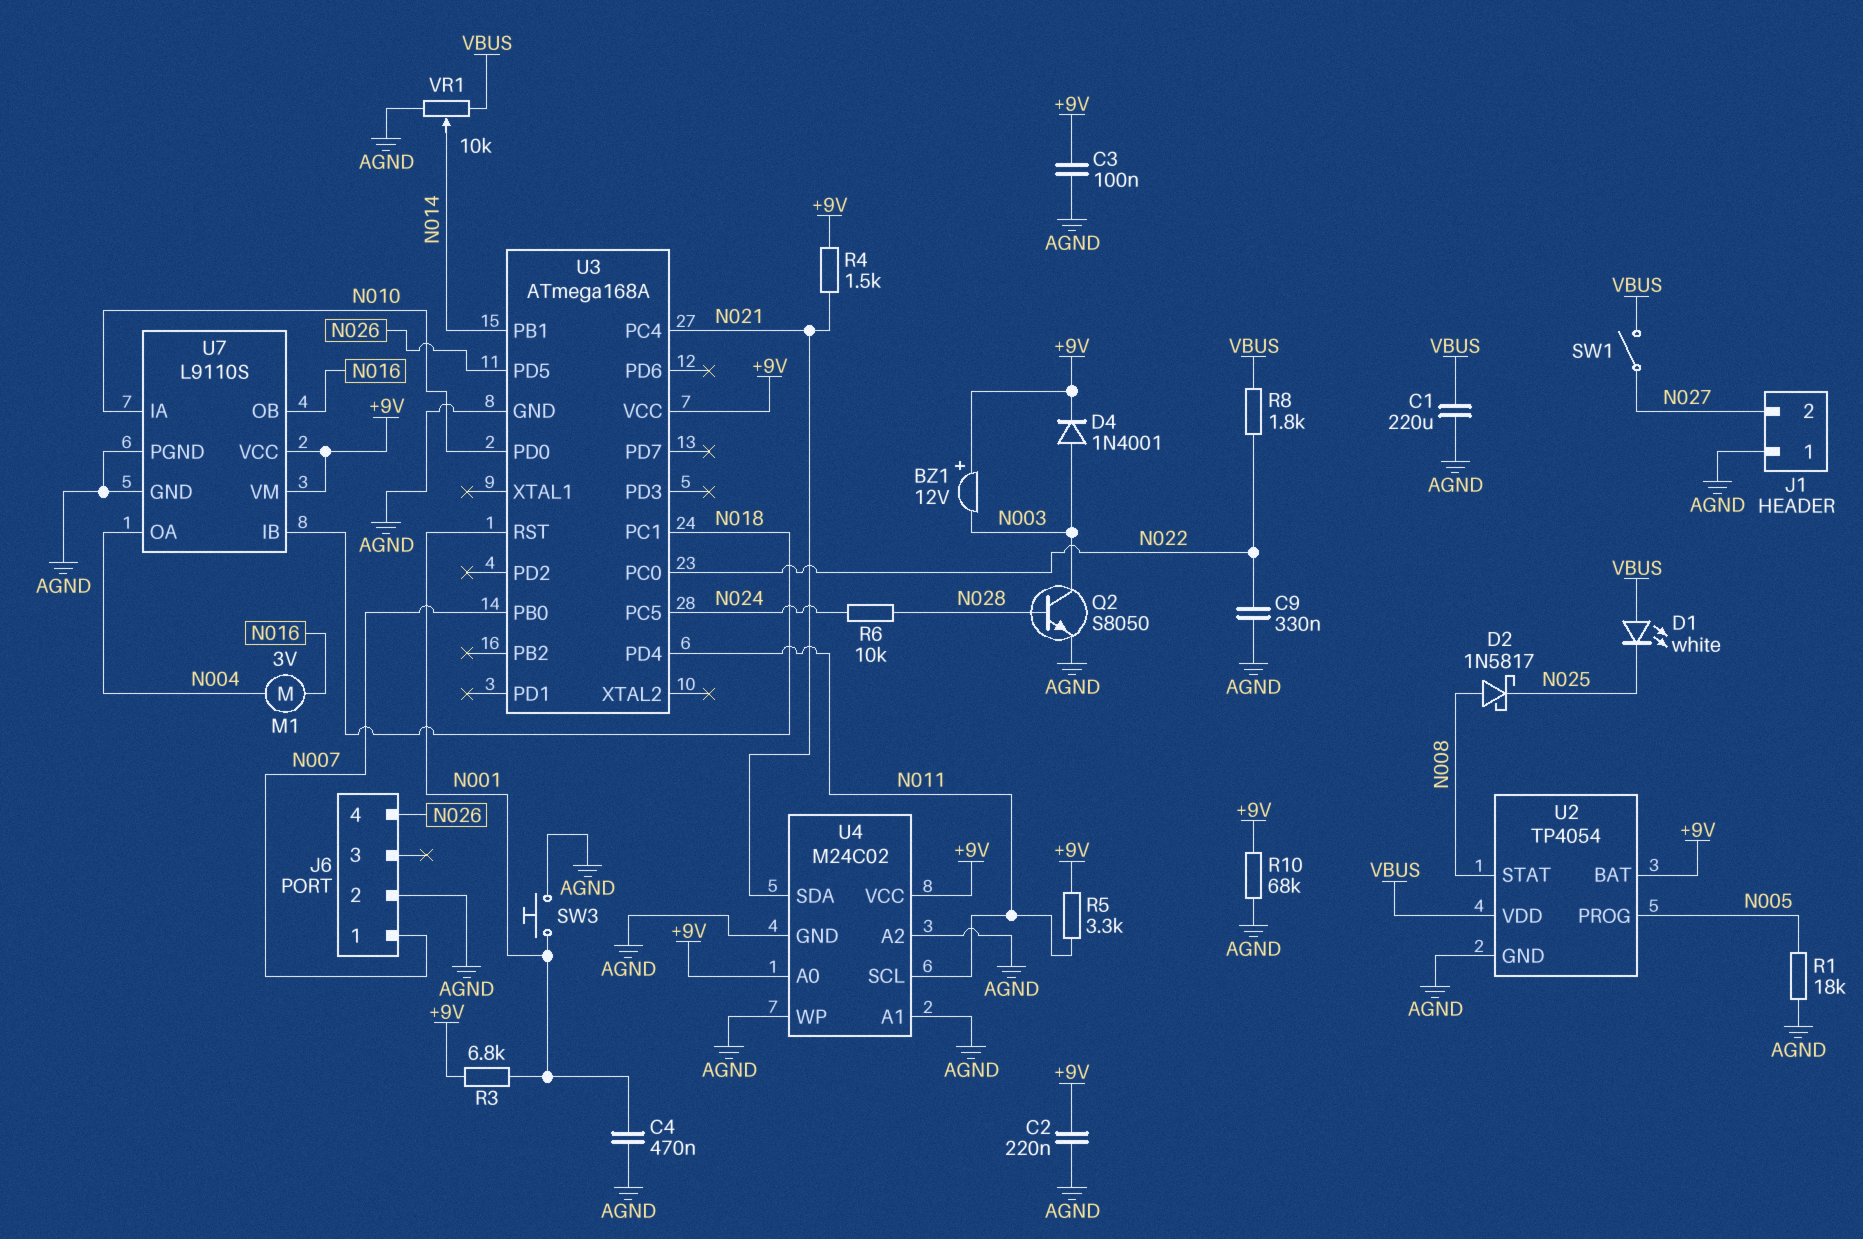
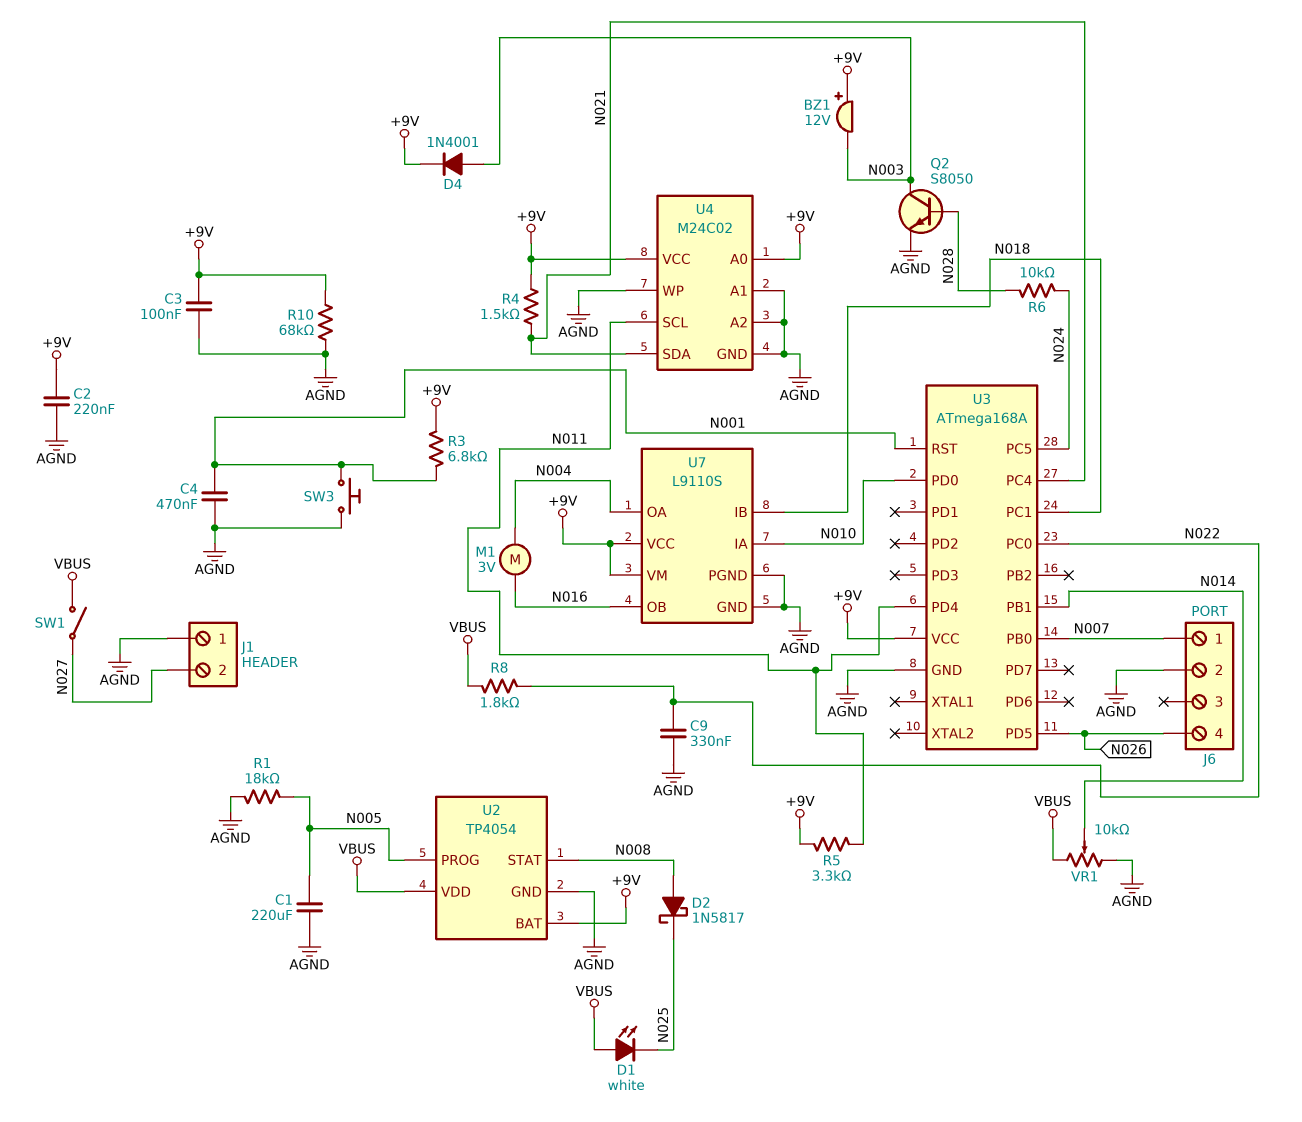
C1: 220uF (AGND, VBUS) -> 220uF (AGND, N005)

